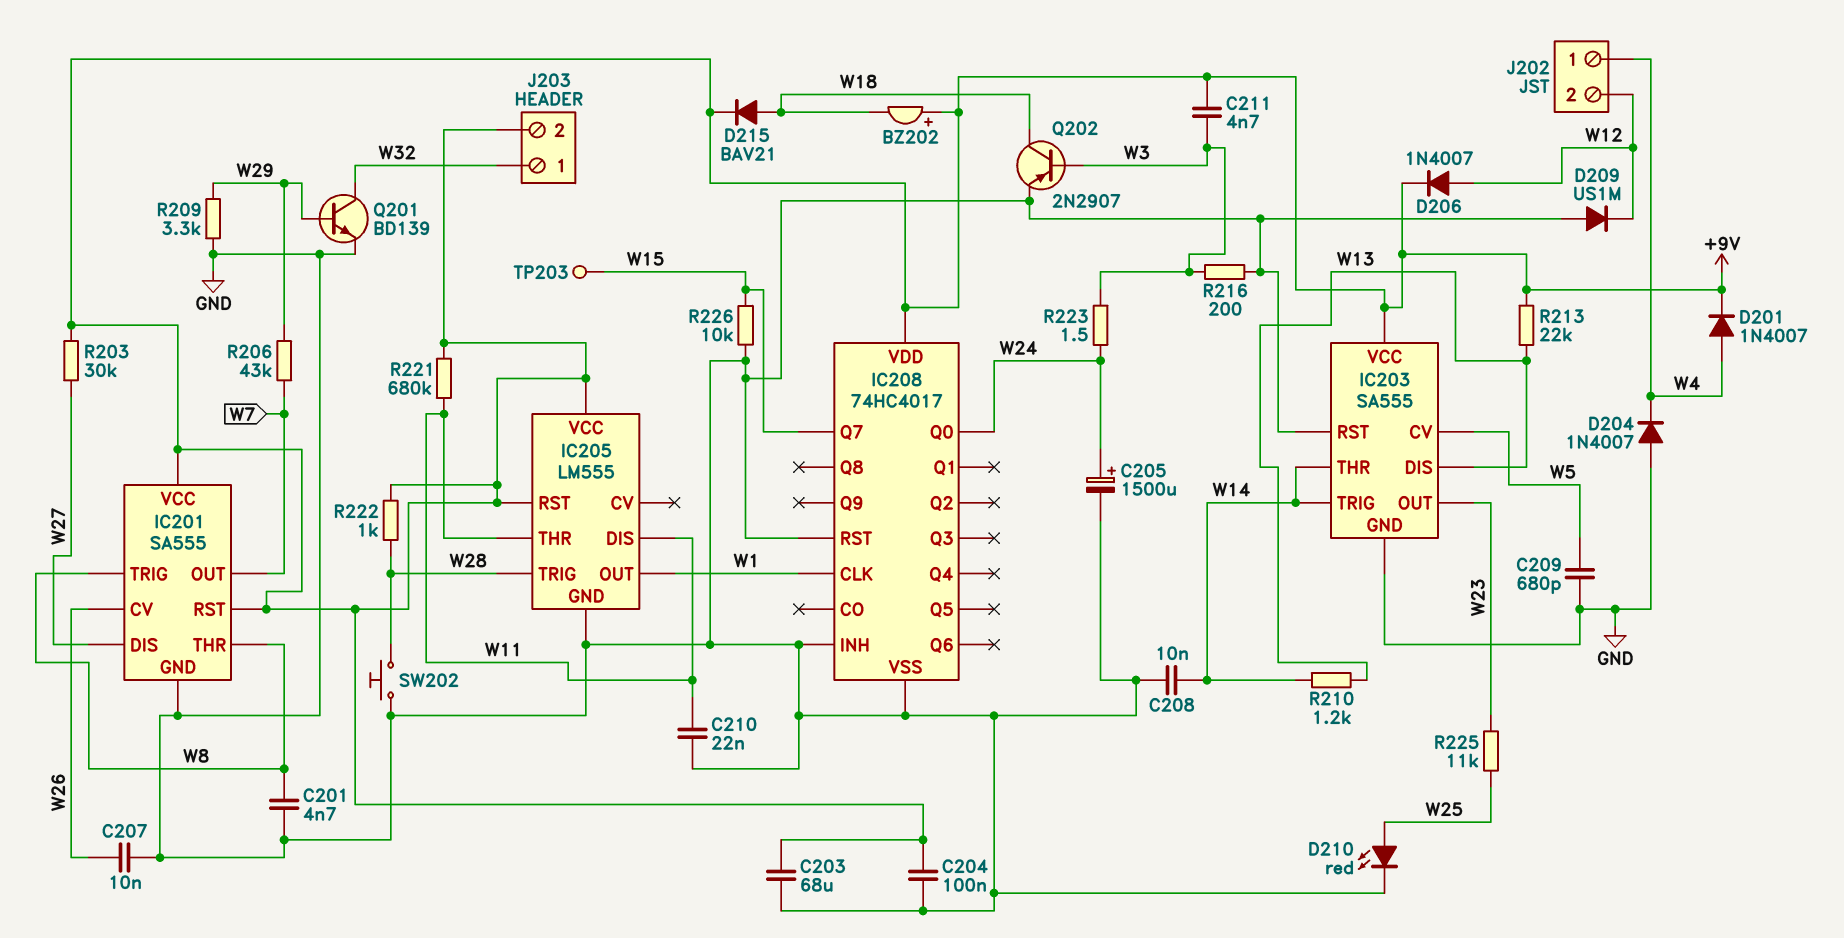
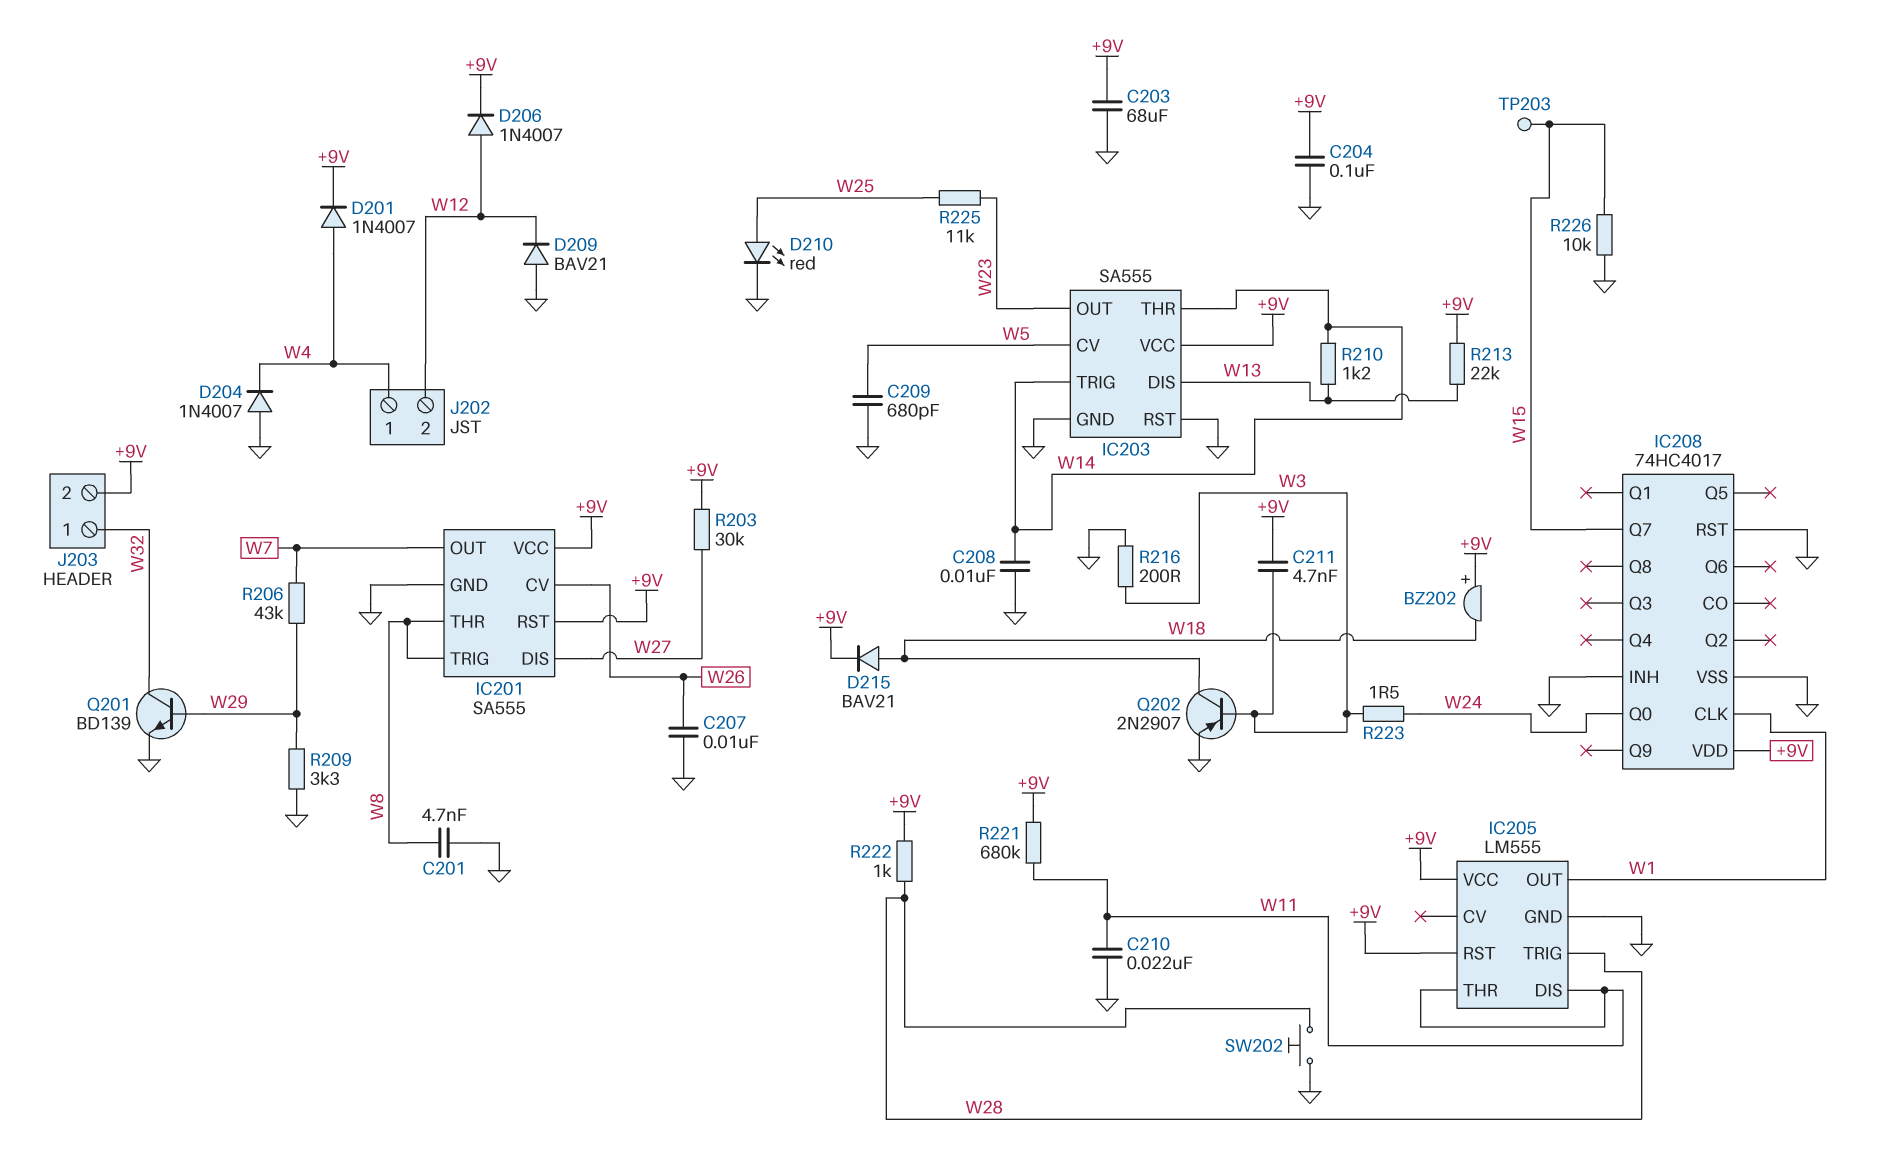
C205: 1500uF (plus W24, minus GND) -> none
D209: diode US1M (A GND, K W12) -> diode BAV21 (A GND, K W12)

